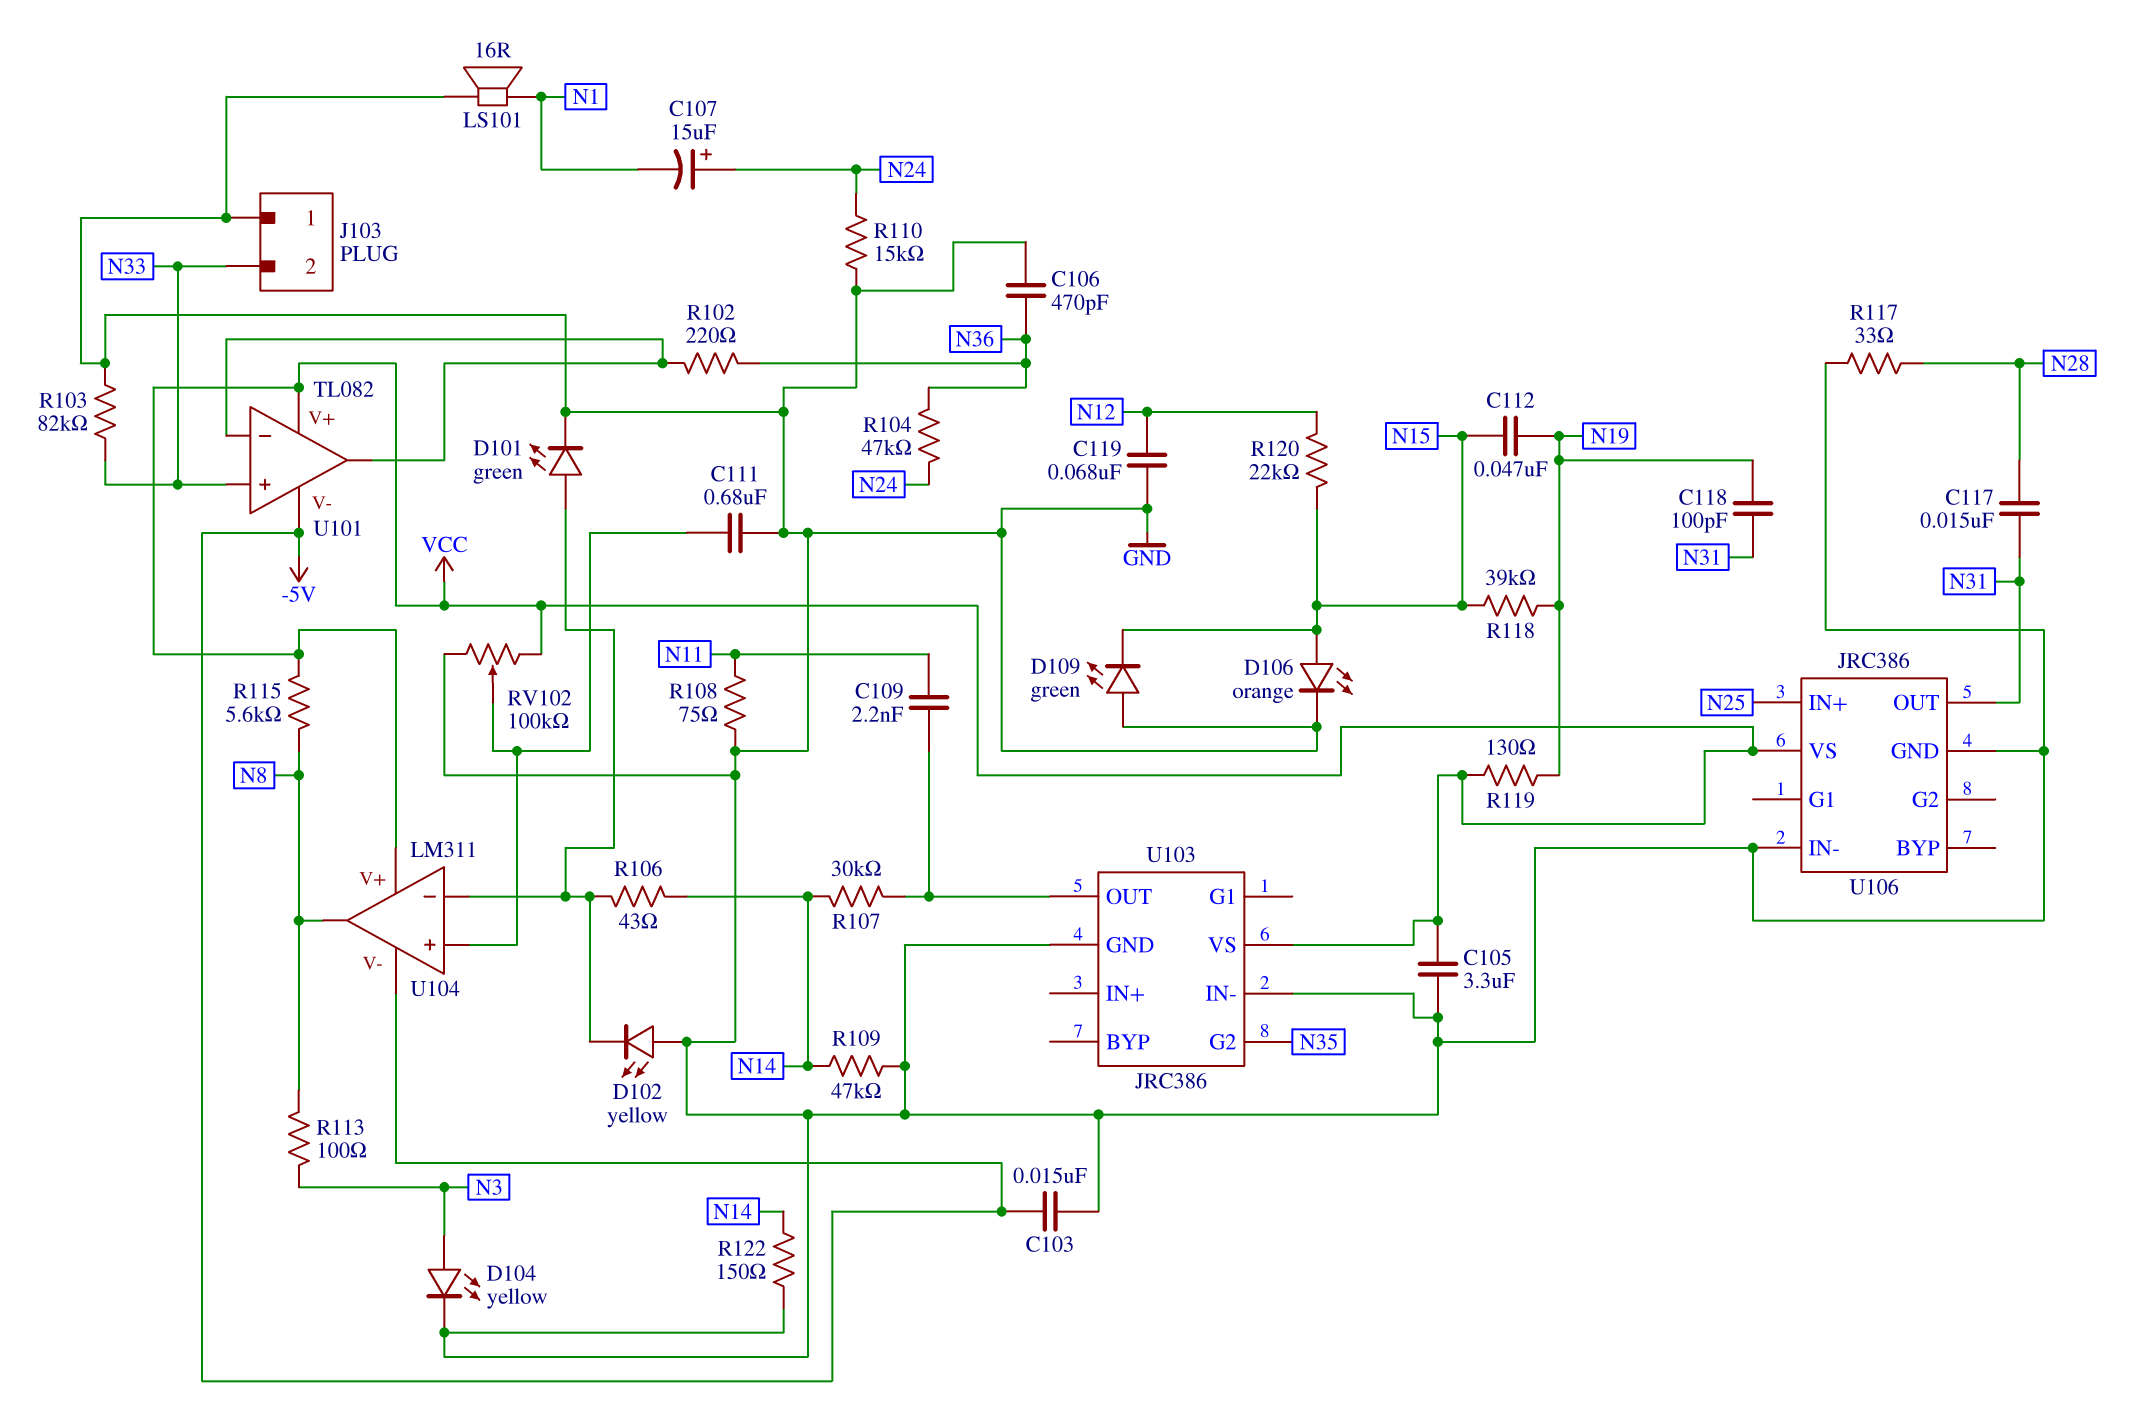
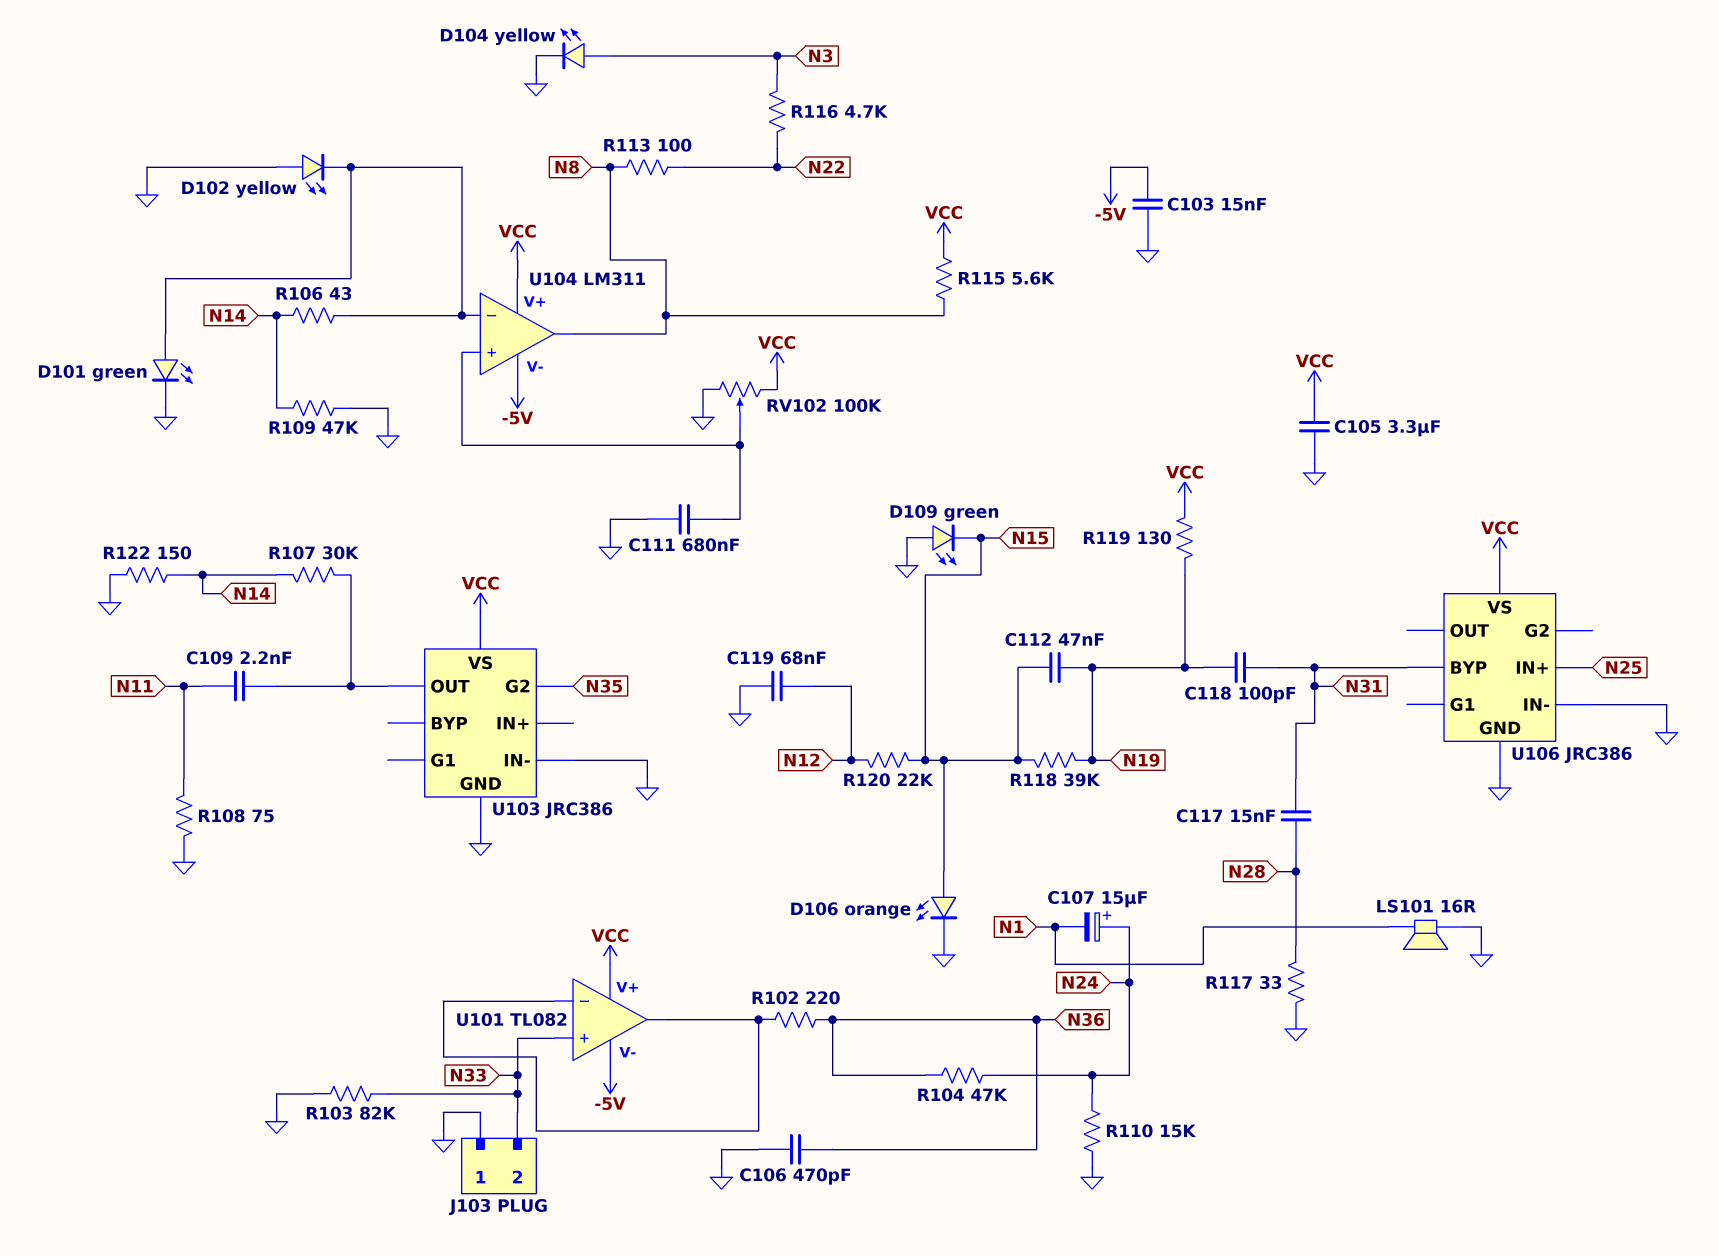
R113: 100 (N3, N8) -> 100 (N8, N22)
R116: none -> 4.7k (N3, N22)
U106 pin BYP: none -> N31
U106 pin OUT: N31 -> none

